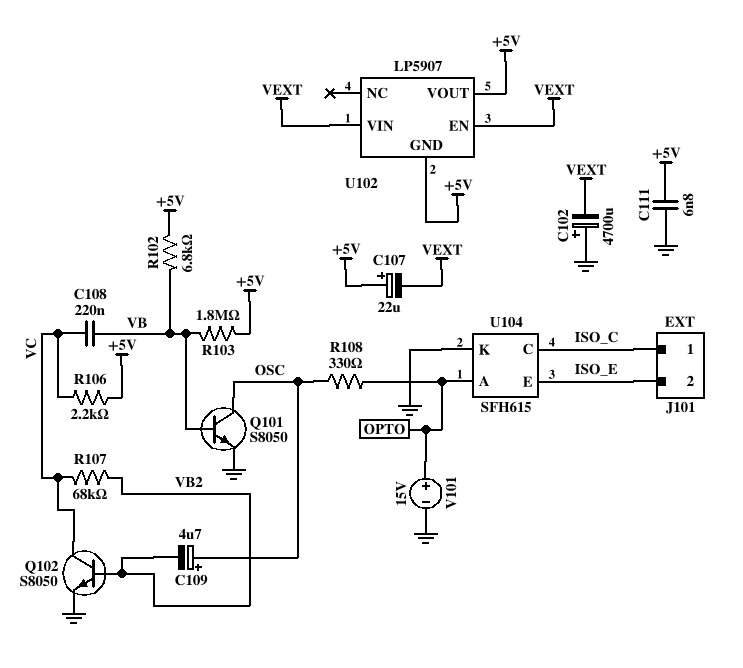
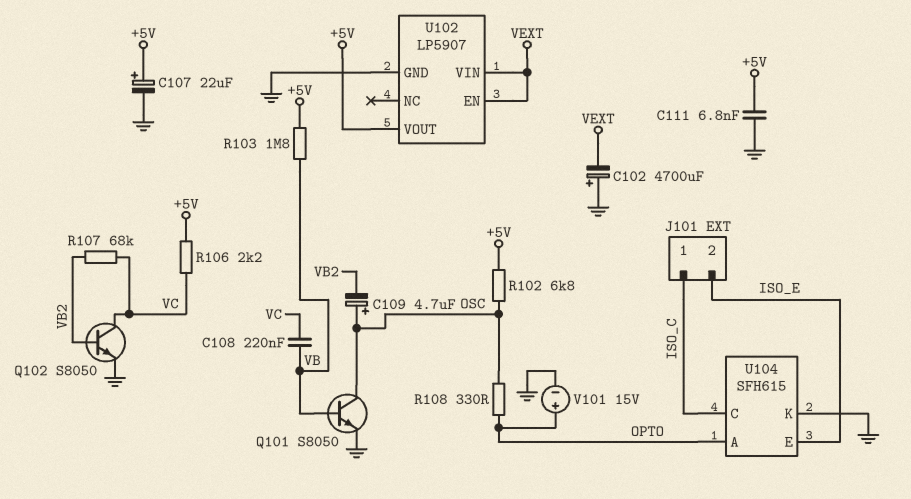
C107: 22uF (plus +5V, minus VEXT) -> 22uF (plus +5V, minus GND)
R102: 6.8k (+5V, VB) -> 6.8k (+5V, OSC)
U102 pin GND: +5V -> GND

